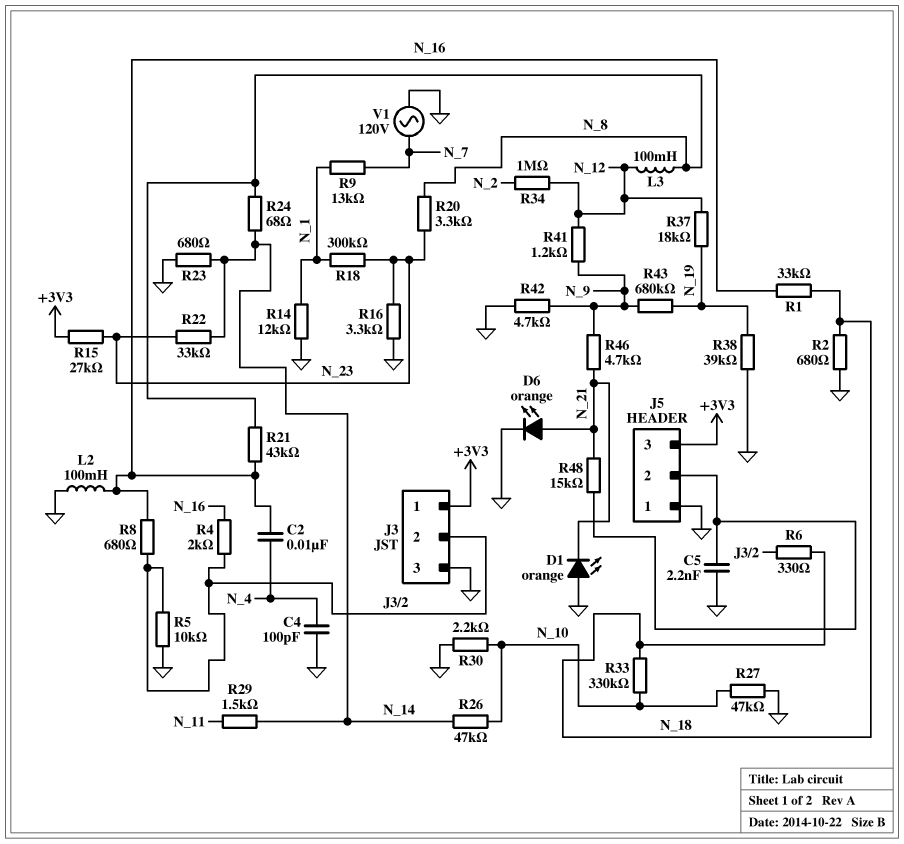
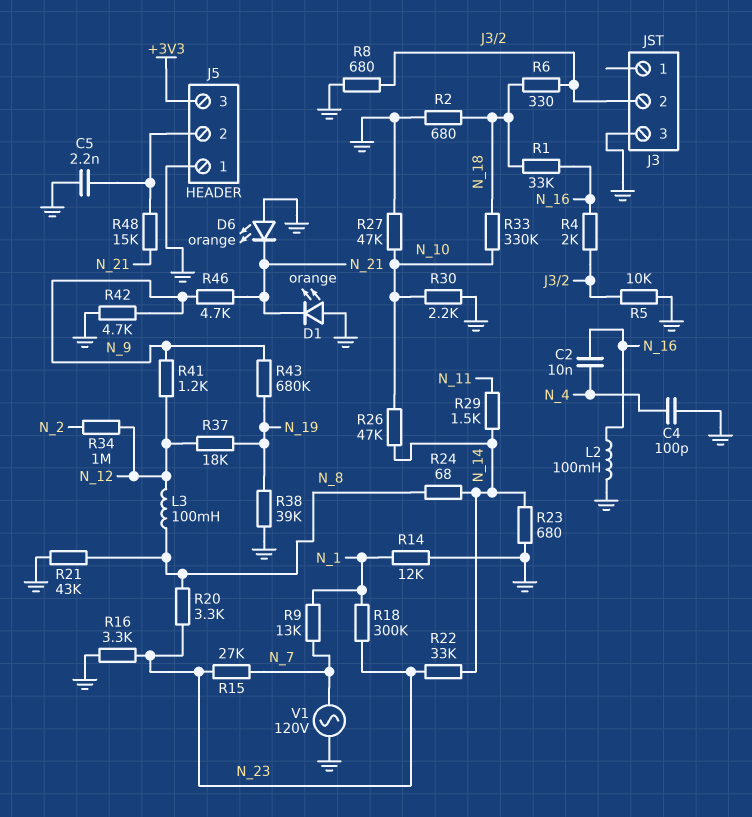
D6: LED orange (A N_21, K GND) -> LED orange (A GND, K N_21)
J3 pin 1: +3V3 -> none
R8: 680 (J3/2, N_16) -> 680 (GND, J3/2)
R15: 27k (+3V3, N_23) -> 27k (N_7, N_23)
R21: 43k (N_8, N_16) -> 43k (GND, N_8)

